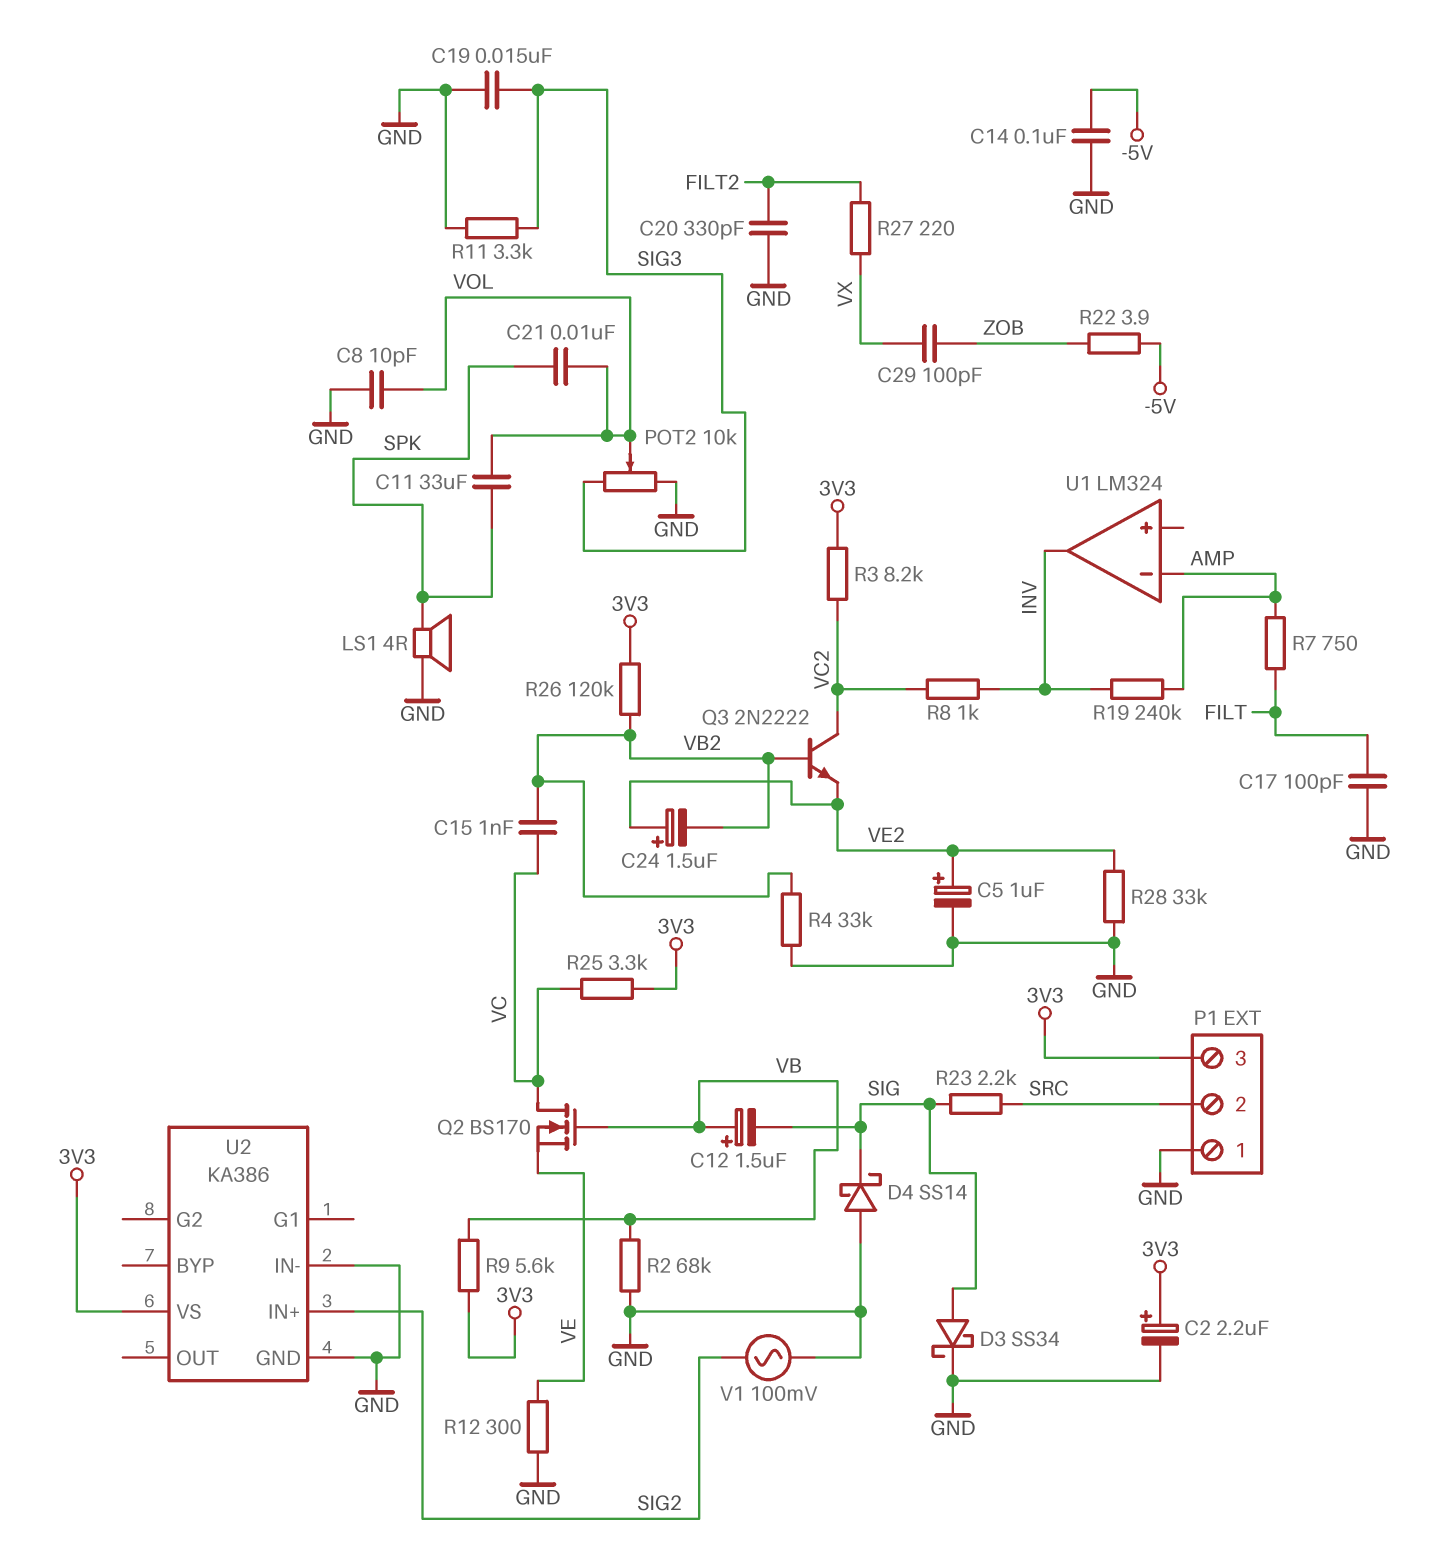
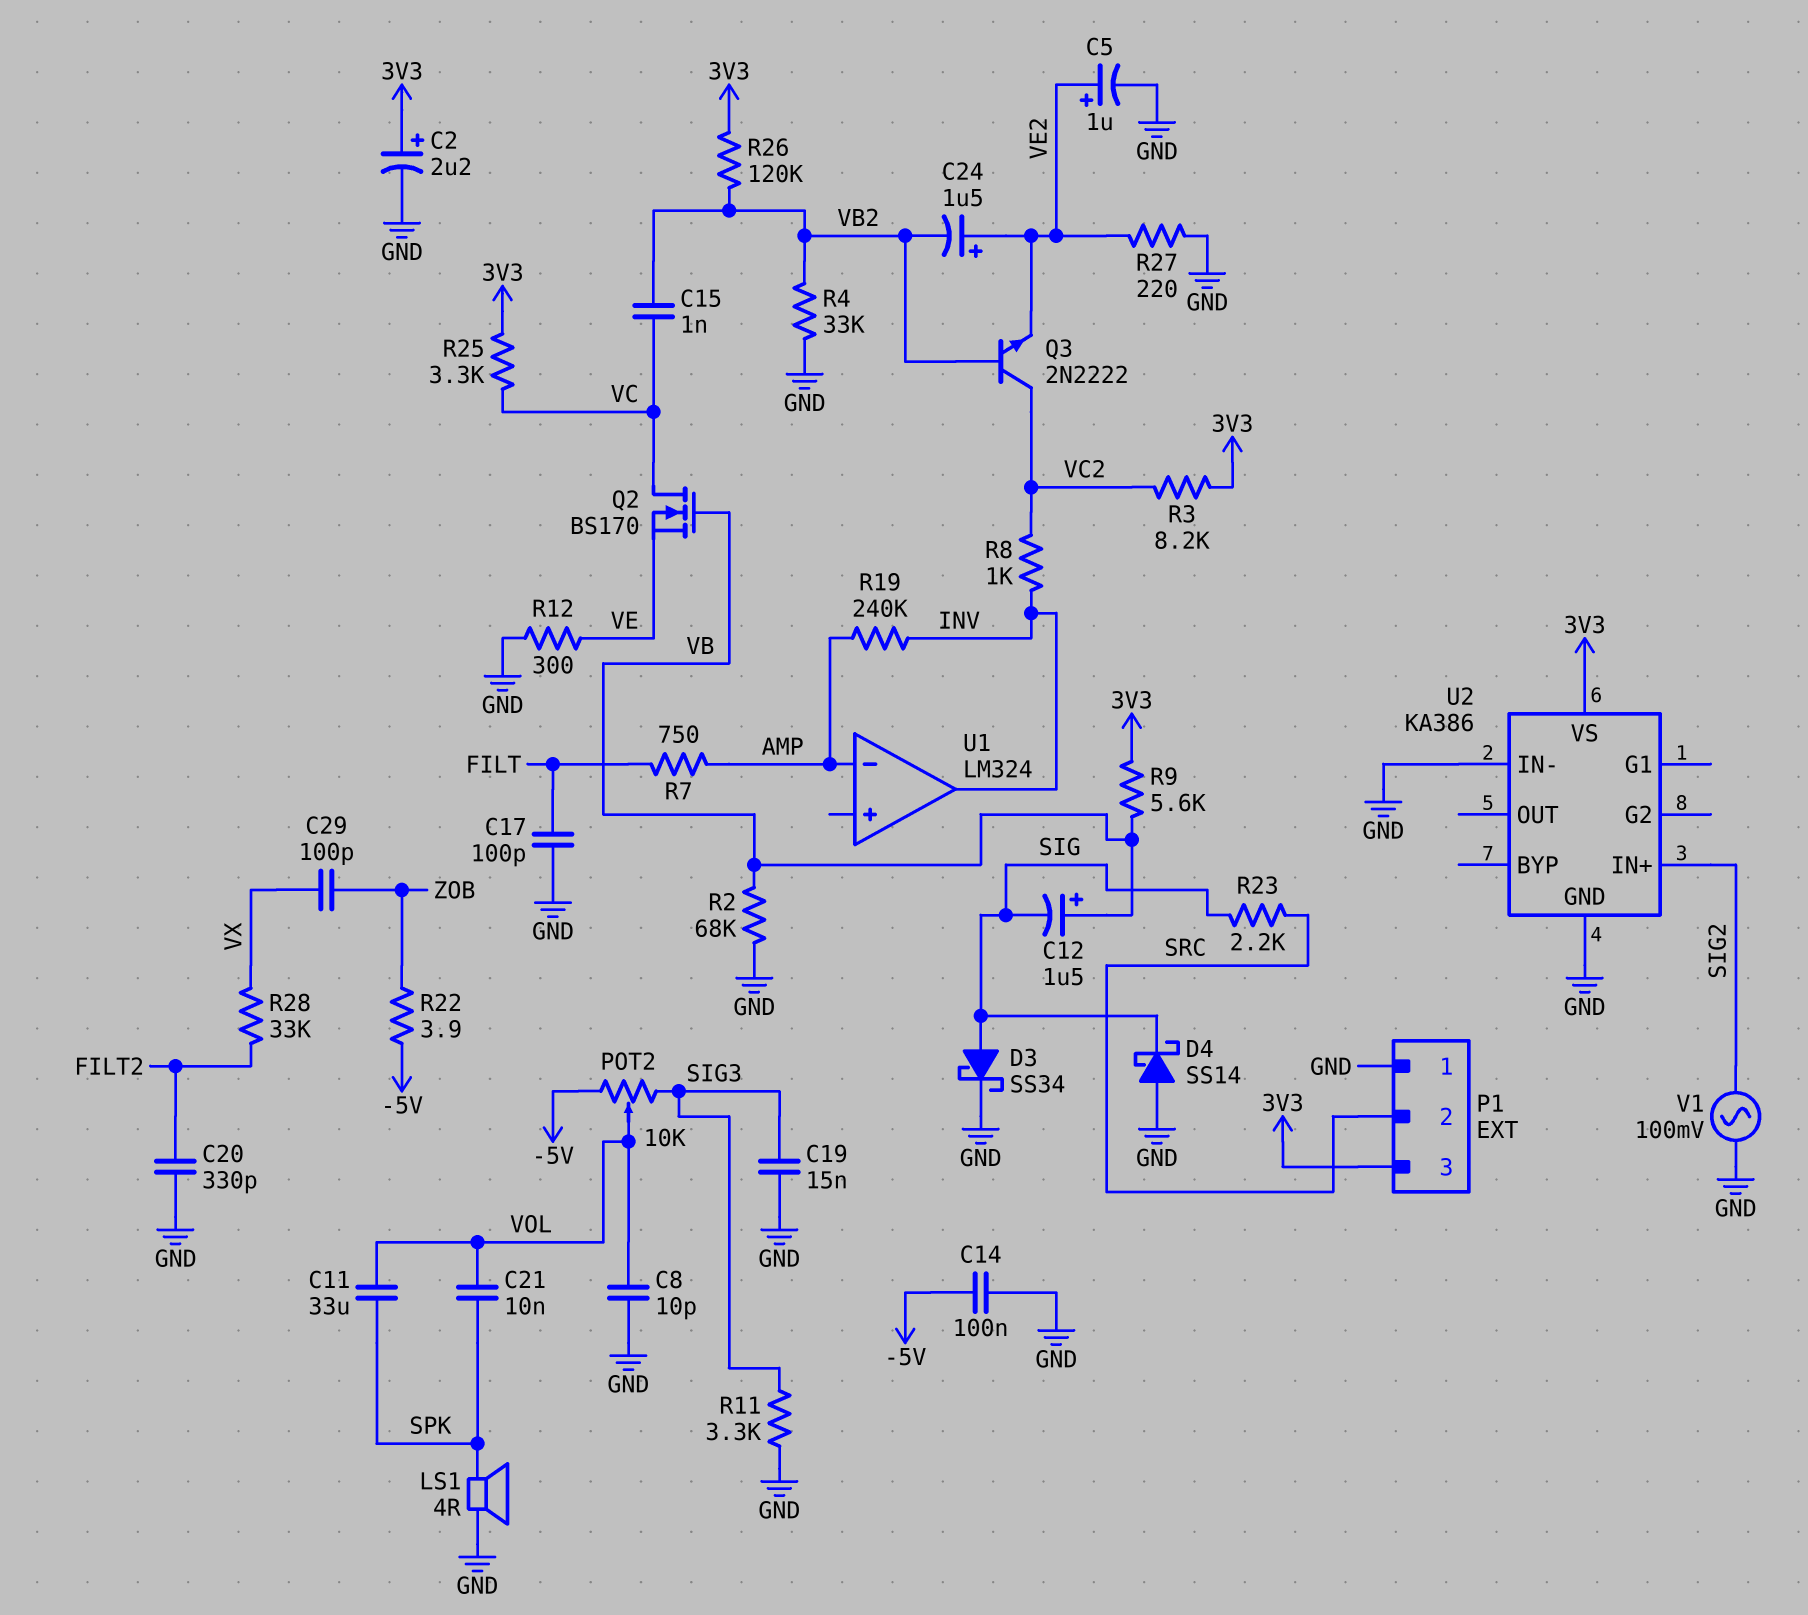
POT2: 10k (GND, SIG3, wiper VOL) -> 10k (-5V, SIG3, wiper VOL)
R27: 220 (FILT2, VX) -> 220 (GND, VE2)
R28: 33k (GND, VE2) -> 33k (FILT2, VX)

